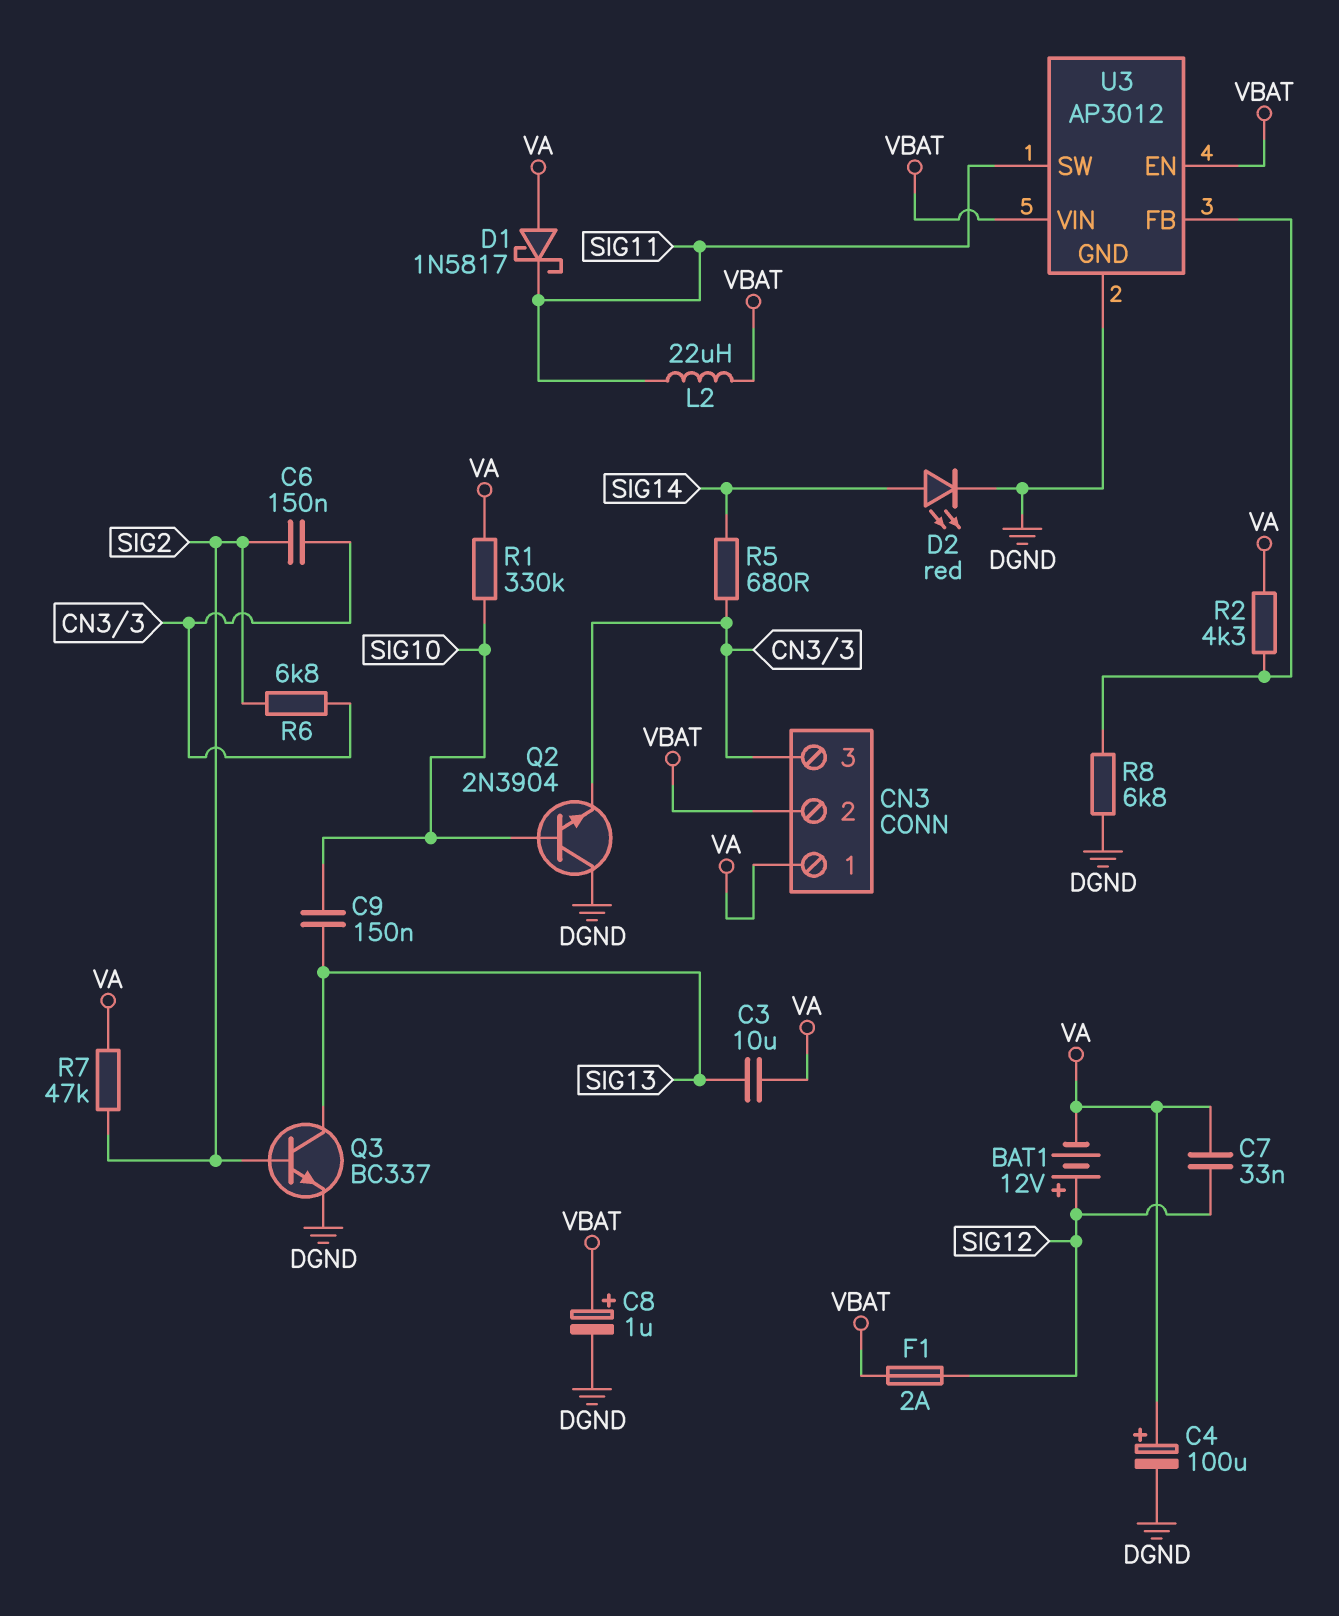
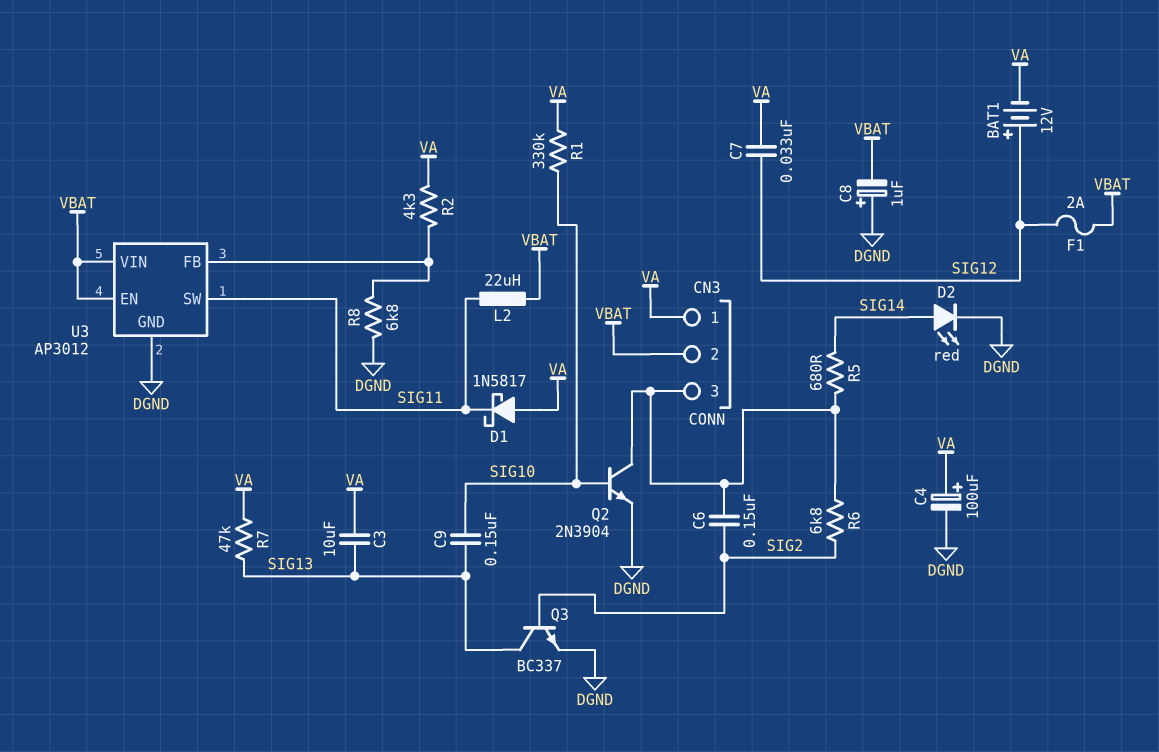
C8: 1uF (plus VBAT, minus DGND) -> 1uF (plus DGND, minus VBAT)
Q2: NPN 2N3904 (B SIG10, C DGND, E CN3/3) -> NPN 2N3904 (B SIG10, C CN3/3, E DGND)
R7: 47k (SIG2, VA) -> 47k (SIG13, VA)

